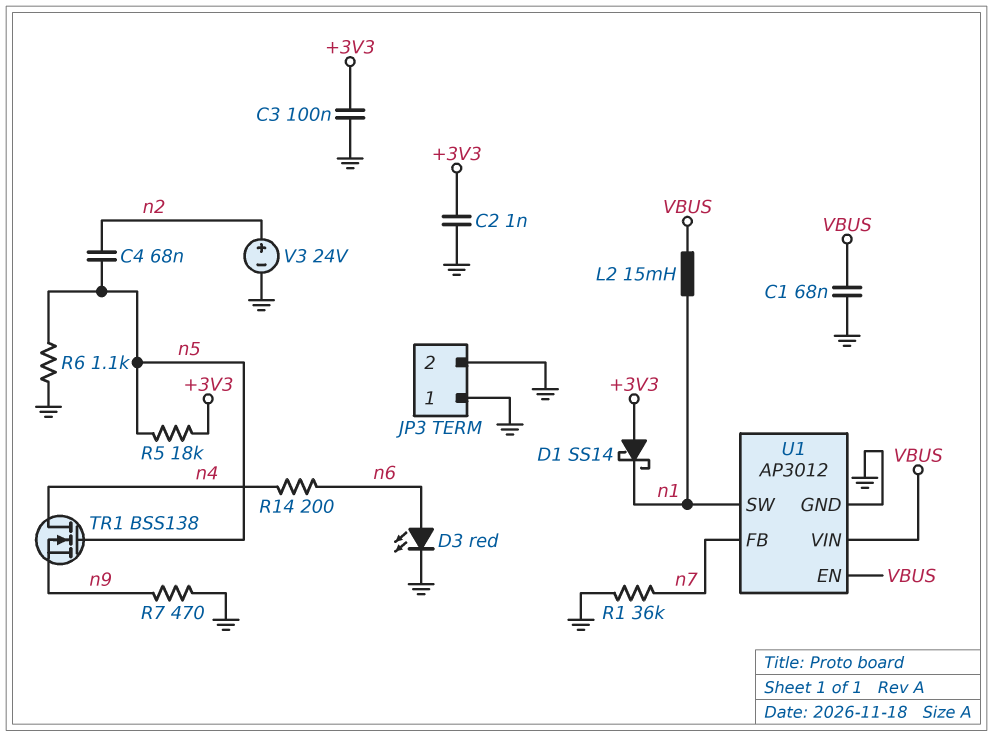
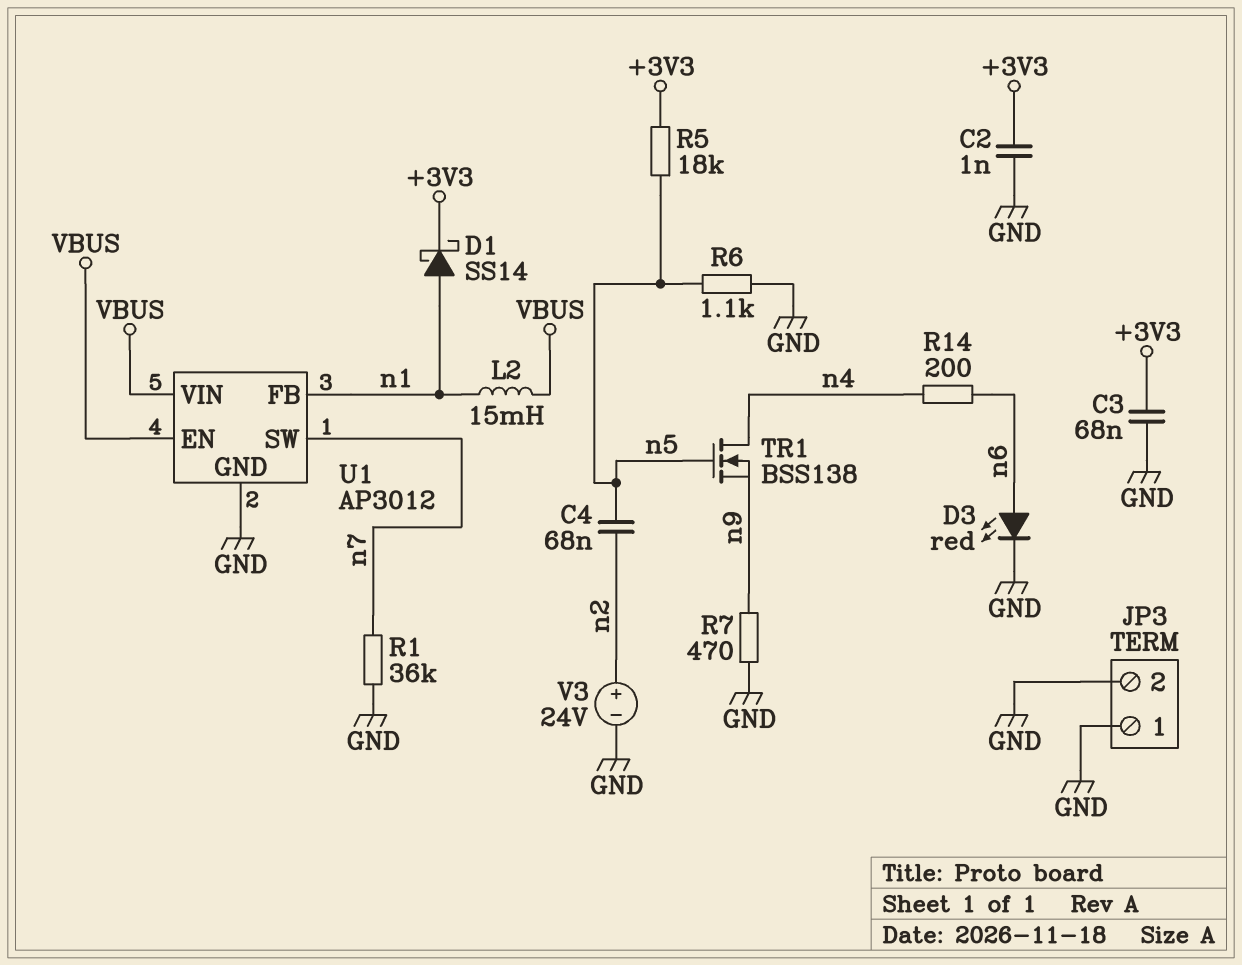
C1: 68nF (GND, VBUS) -> none
C3: 100nF (+3V3, GND) -> 68nF (+3V3, GND)
D1: schottky SS14 (A +3V3, K n1) -> schottky SS14 (A n1, K +3V3)
U1 pin FB: n7 -> n1
U1 pin SW: n1 -> n7

